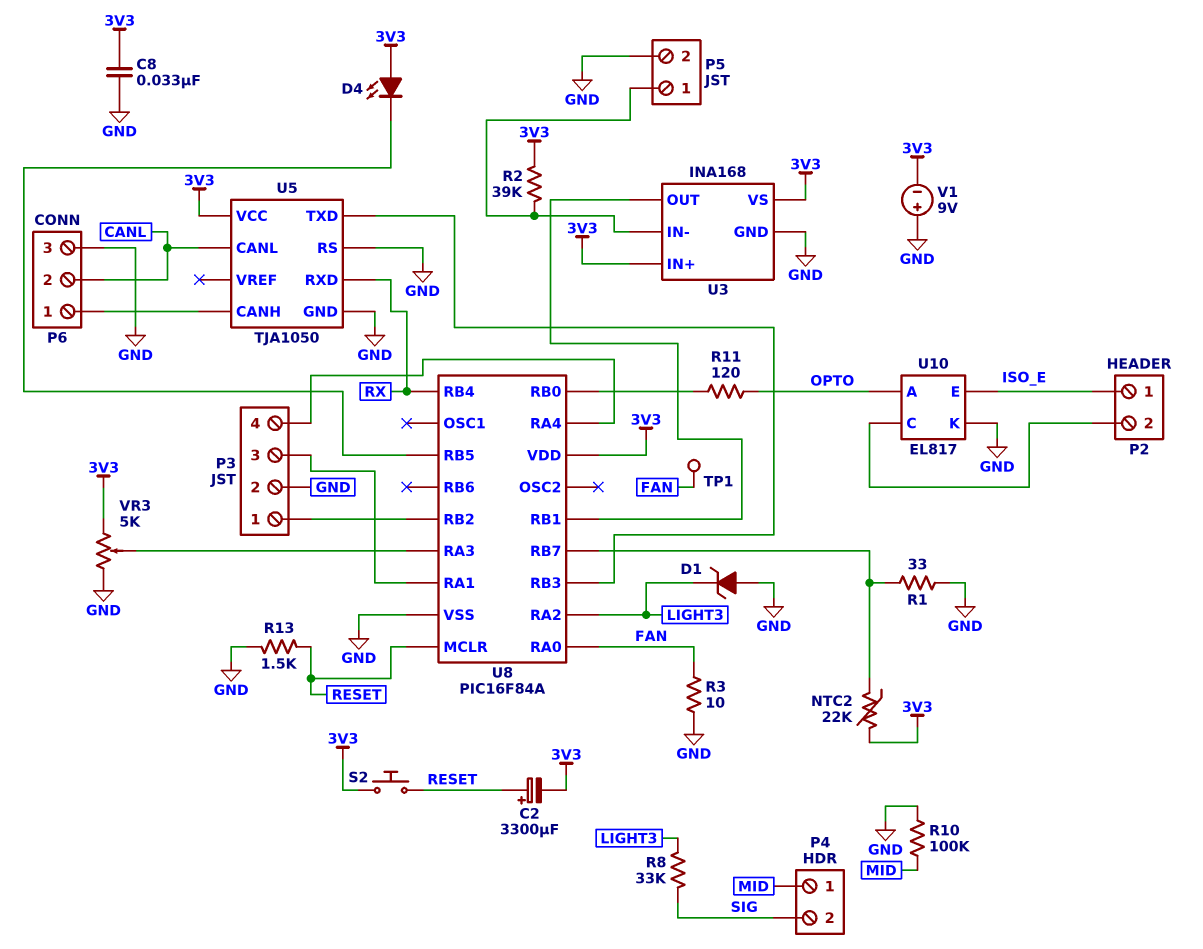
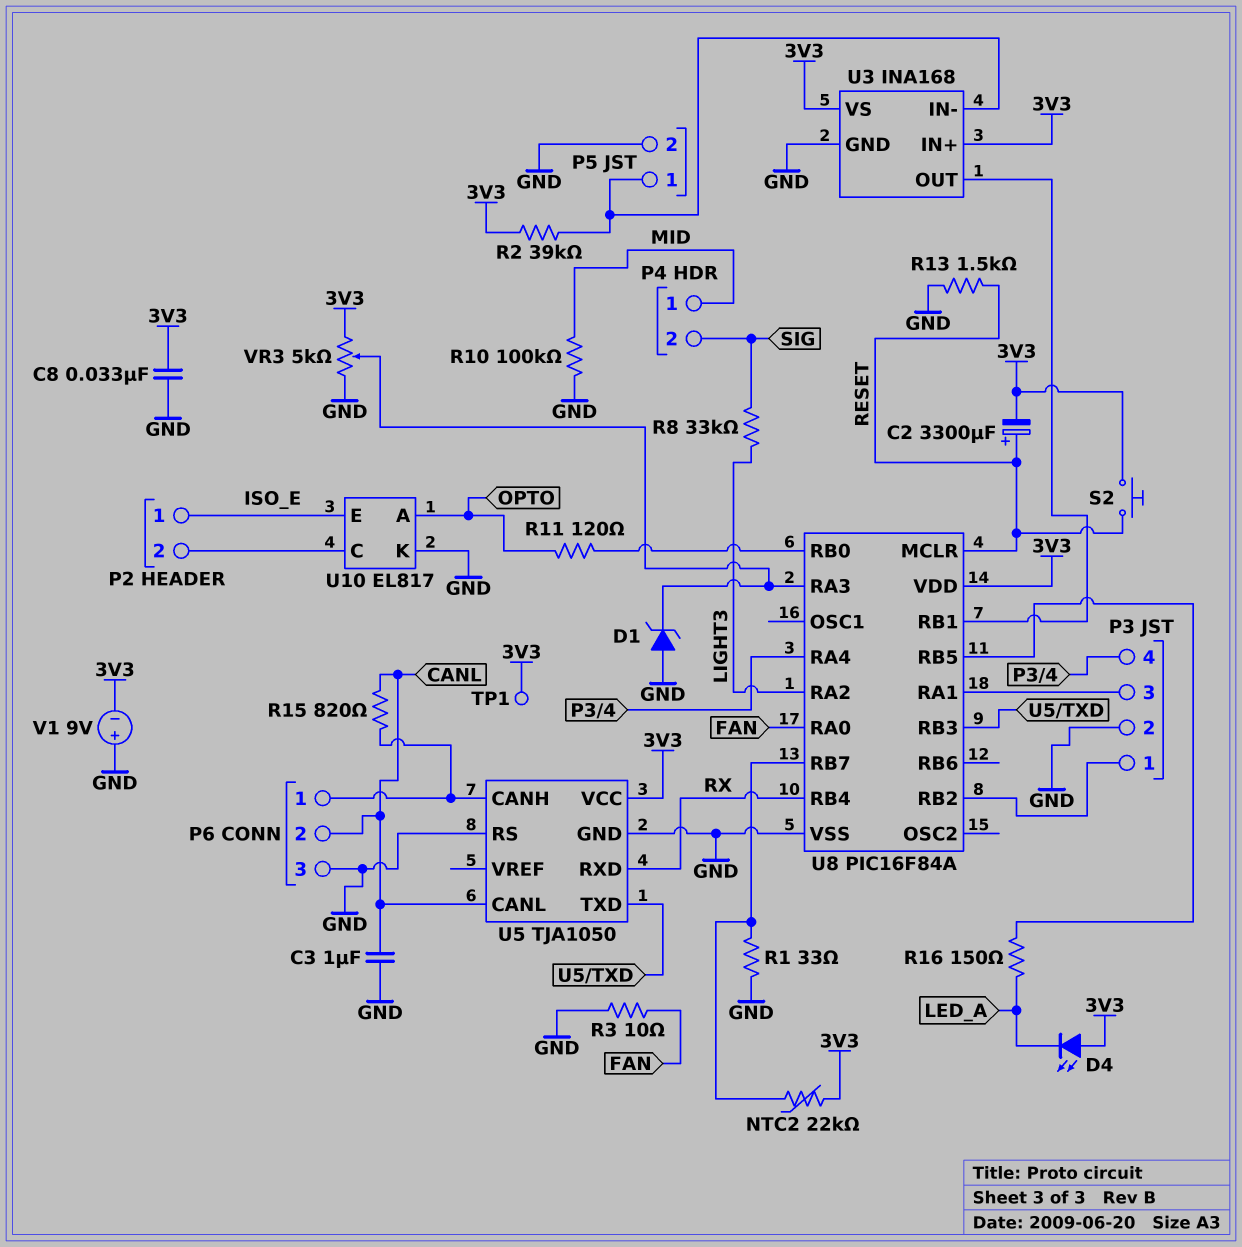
C3: none -> 1uF (CANL, GND)
D1: zener (A GND, K LIGHT3) -> zener (A GND, K U8/RA3)
D4: LED (A 3V3, K U8/RB5) -> LED (A 3V3, K LED_A)
R15: none -> 820 (CANL, P6/1)
R16: none -> 150 (LED_A, U8/RB5)
TP1: test point (FAN) -> test point (3V3)

